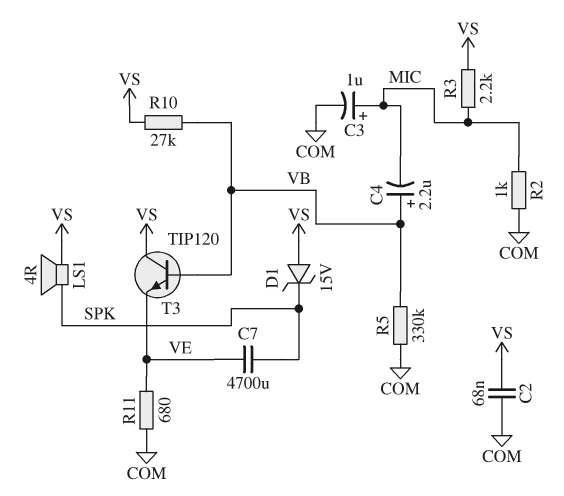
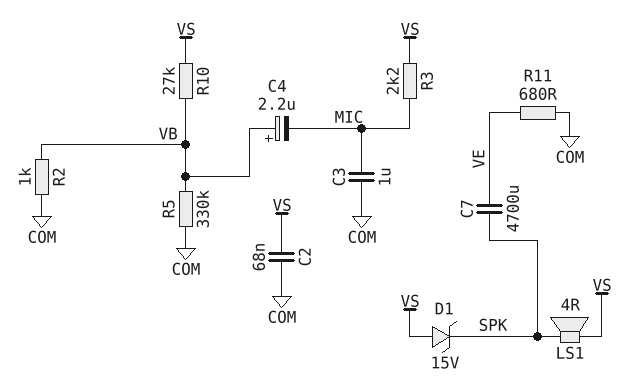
C3: 1uF (plus MIC, minus COM) -> 1uF (COM, MIC)
R2: 1k (COM, MIC) -> 1k (COM, VB)
T3: NPN TIP120 (B VB, C VS, E VE) -> none

